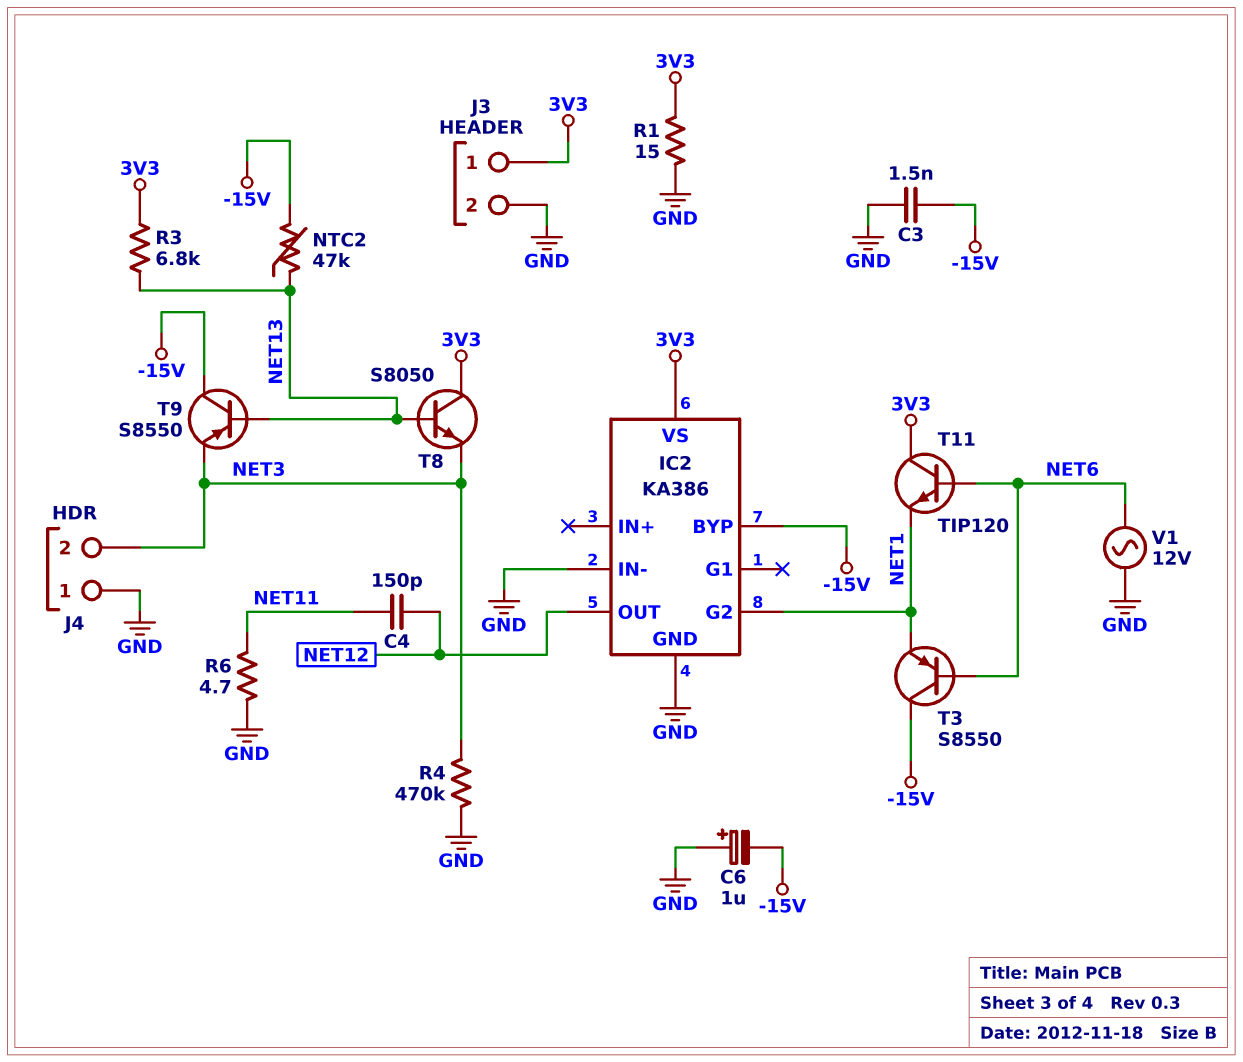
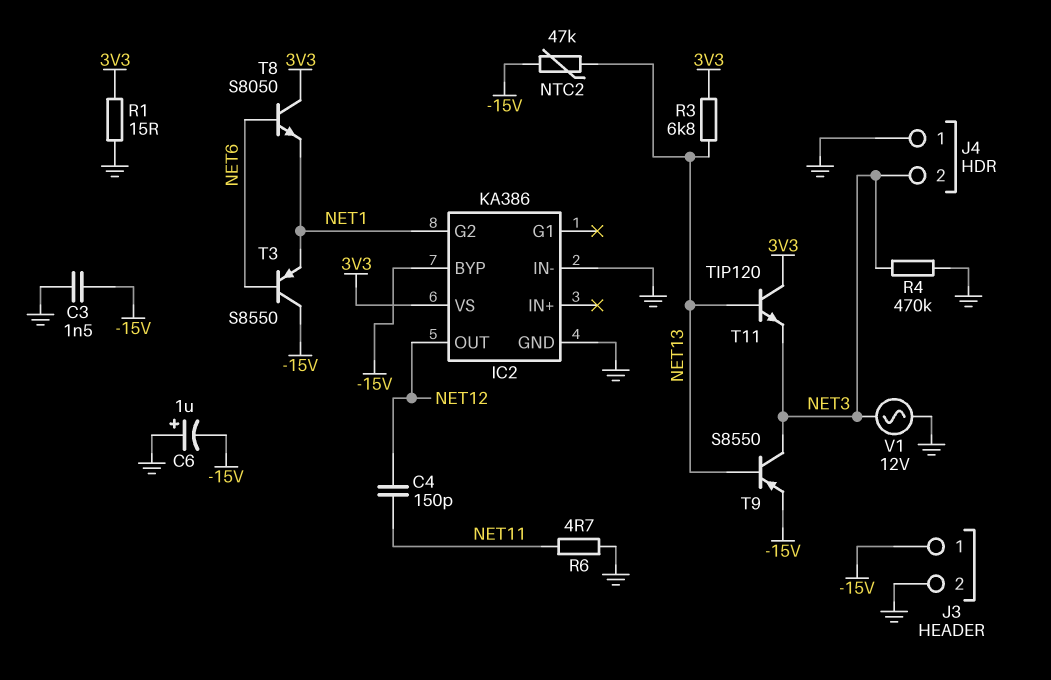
J3 pin 1: 3V3 -> -15V
T8: NPN S8050 (B NET13, C 3V3, E NET3) -> NPN S8050 (B NET6, C 3V3, E NET1)
T9: PNP S8550 (B NET13, C -15V, E NET3) -> PNP S8550 (B NET13, C NET3, E -15V)
T11: NPN TIP120 (B NET6, C 3V3, E NET1) -> NPN TIP120 (B NET13, C 3V3, E NET3)
V1: AC 12V (GND, NET6) -> AC 12V (GND, NET3)

